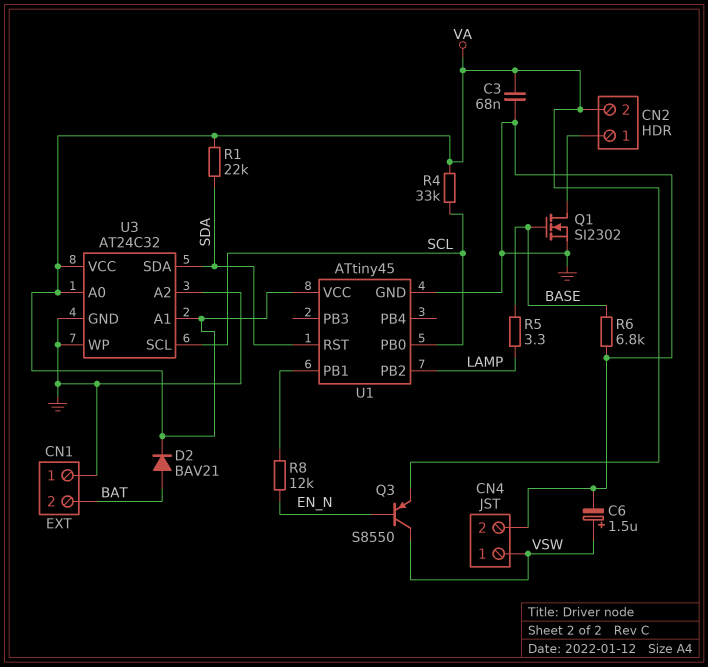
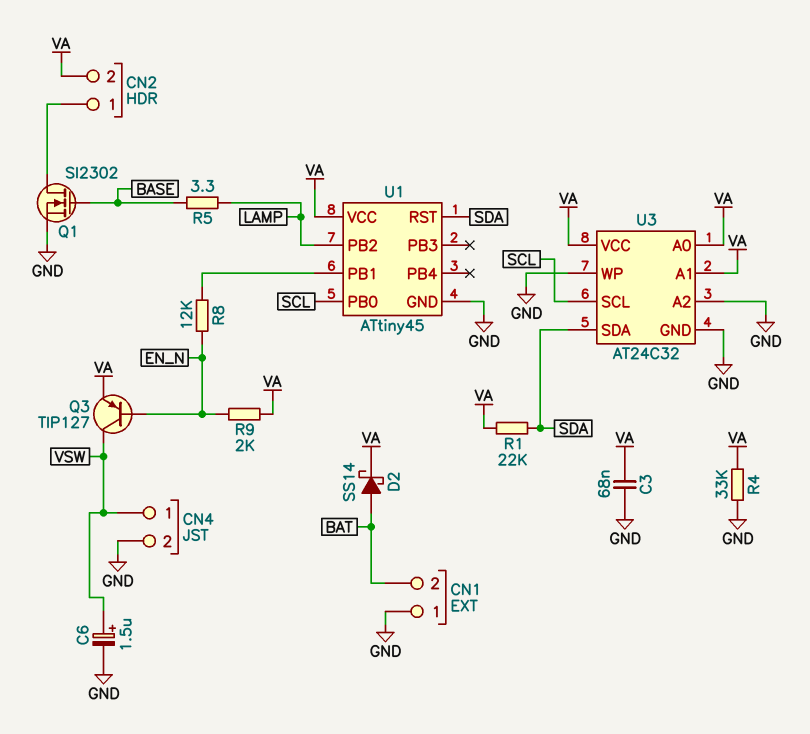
D2: diode BAV21 (A BAT, K VA) -> schottky SS14 (A BAT, K VA)
Q3: PNP S8550 (B EN_N, C VSW, E VA) -> PNP TIP127 (B EN_N, C VSW, E VA)
R4: 33k (SCL, VA) -> 33k (GND, VA)
R6: 6.8k (BASE, GND) -> none
R9: none -> 2k (EN_N, VA)

